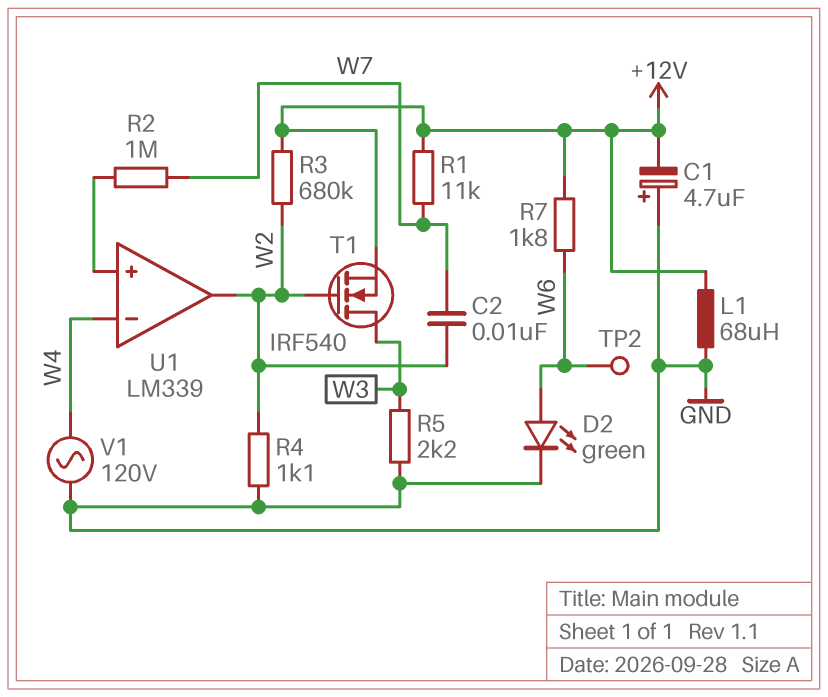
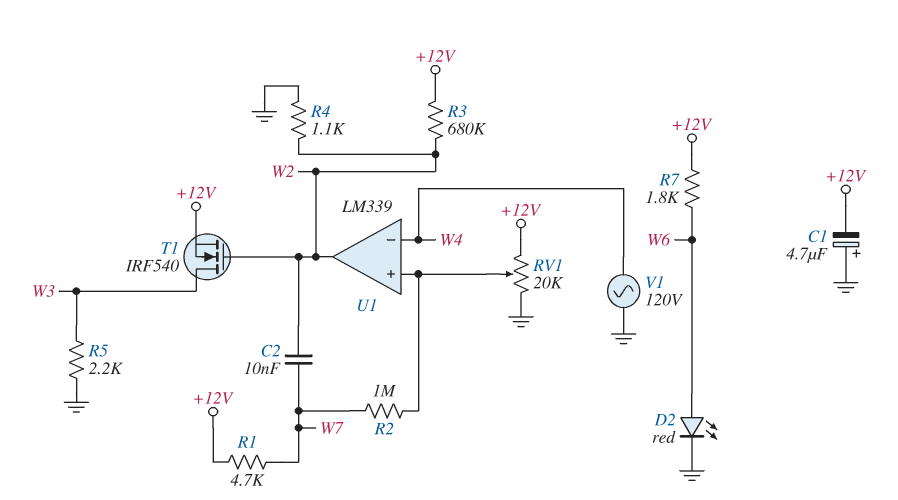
D2: LED green (A W6, K GND) -> LED red (A W6, K GND)
L1: 68uH (+12V, GND) -> none
R1: 11k (+12V, W7) -> 4.7k (+12V, W7)
RV1: none -> 20k (+12V, GND, wiper U1/in+)
TP2: test point (W6) -> none

